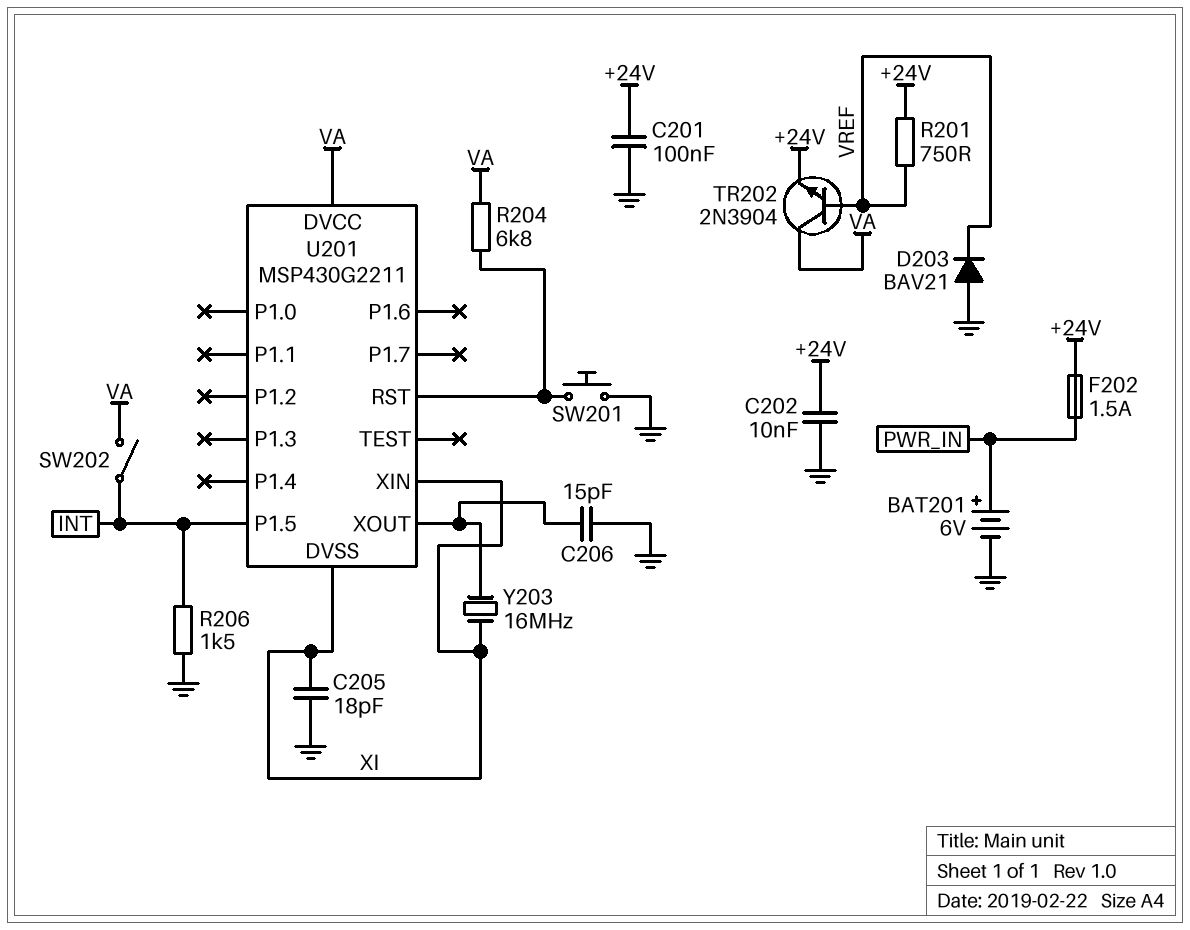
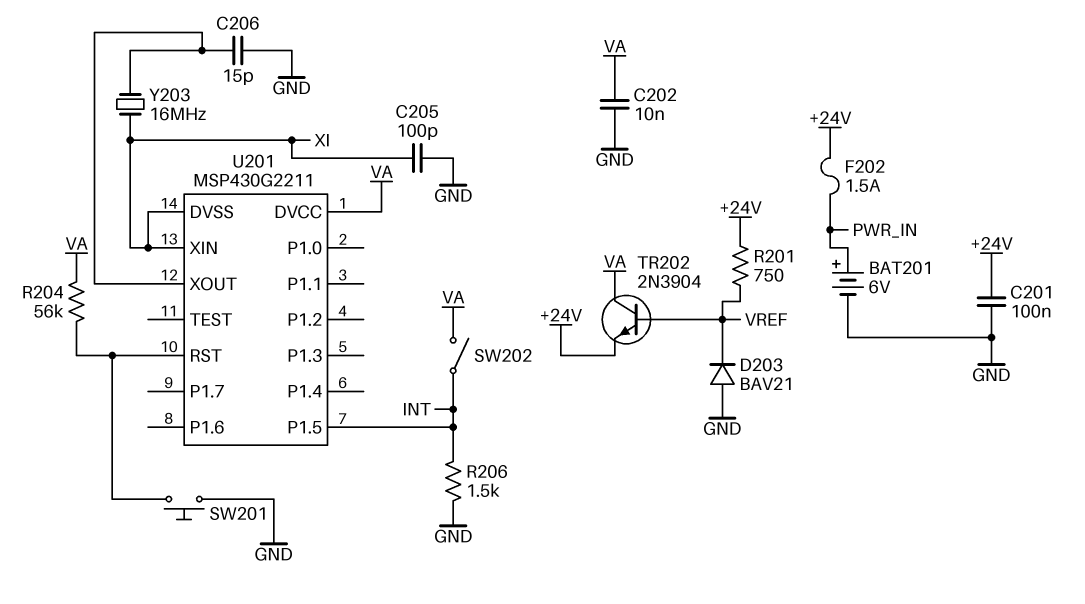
C202: 10nF (+24V, GND) -> 10nF (GND, VA)
C205: 18pF (GND, XI) -> 100pF (GND, XI)
R204: 6.8k (U201/RST, VA) -> 56k (U201/RST, VA)

